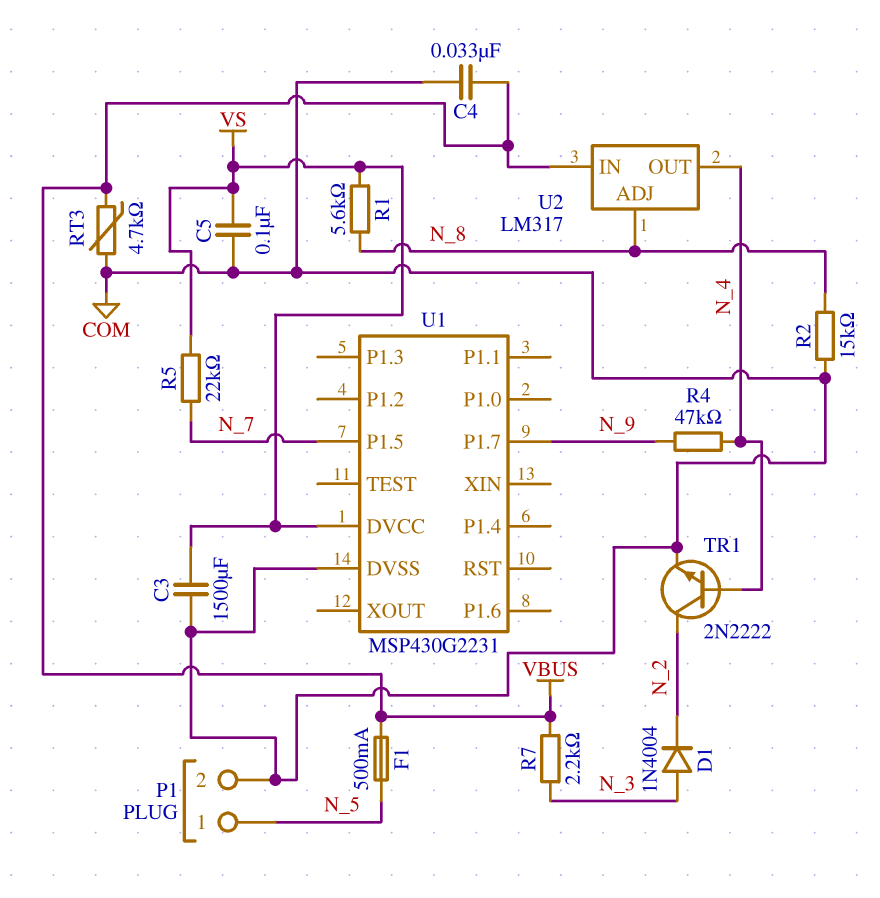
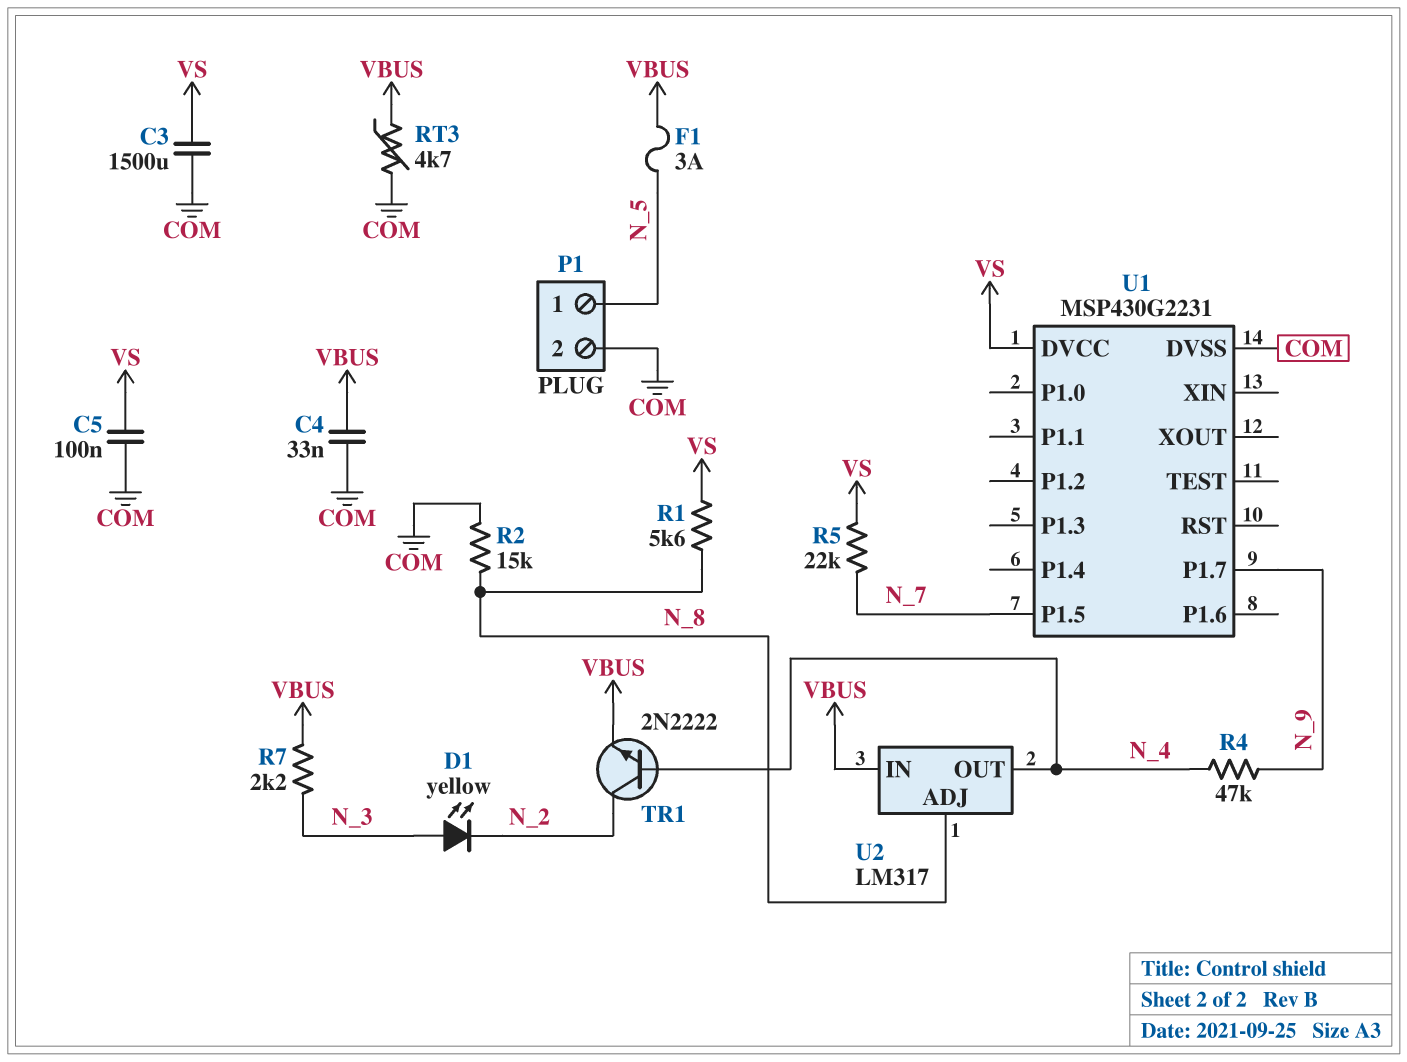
D1: diode 1N4004 (A N_3, K N_2) -> LED yellow (A N_3, K N_2)
F1: 500mA (N_5, VBUS) -> 3A (N_5, VBUS)
TR1: NPN 2N2222 (B N_4, C N_2, E COM) -> NPN 2N2222 (B N_4, C N_2, E VBUS)

